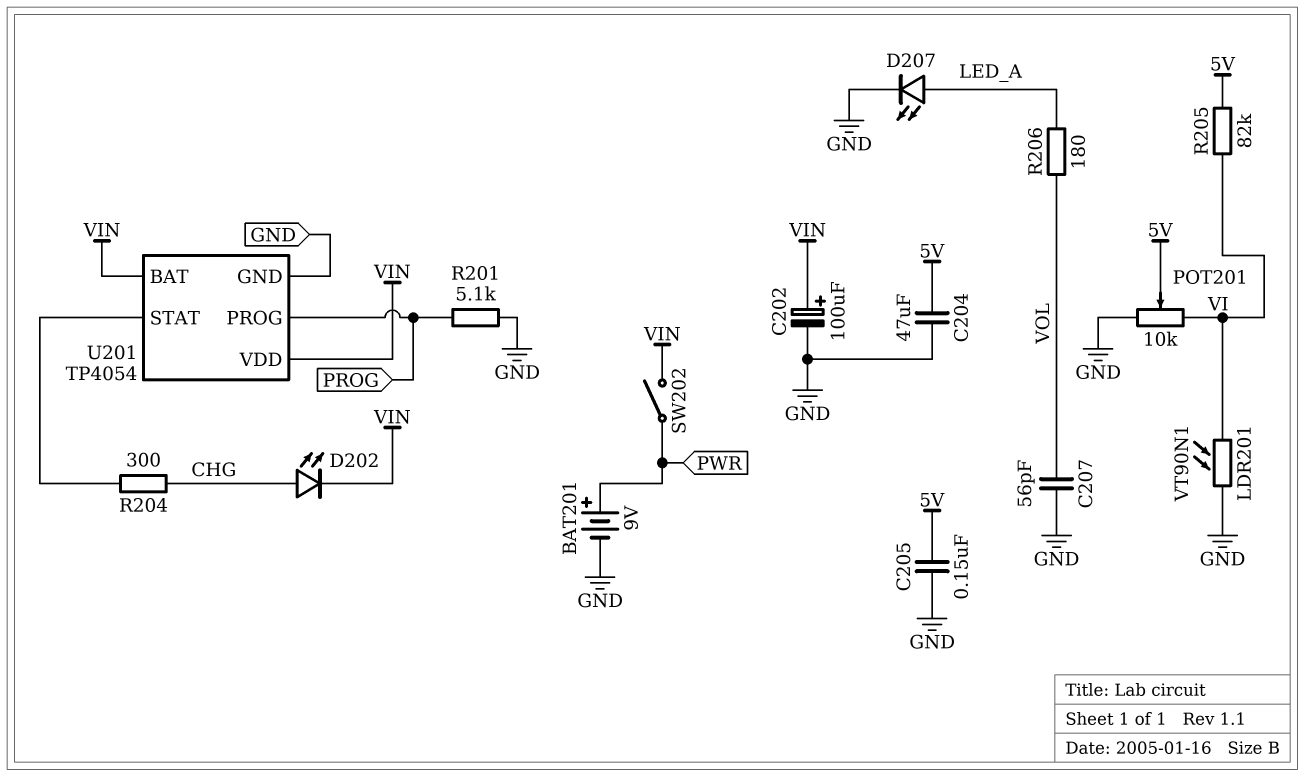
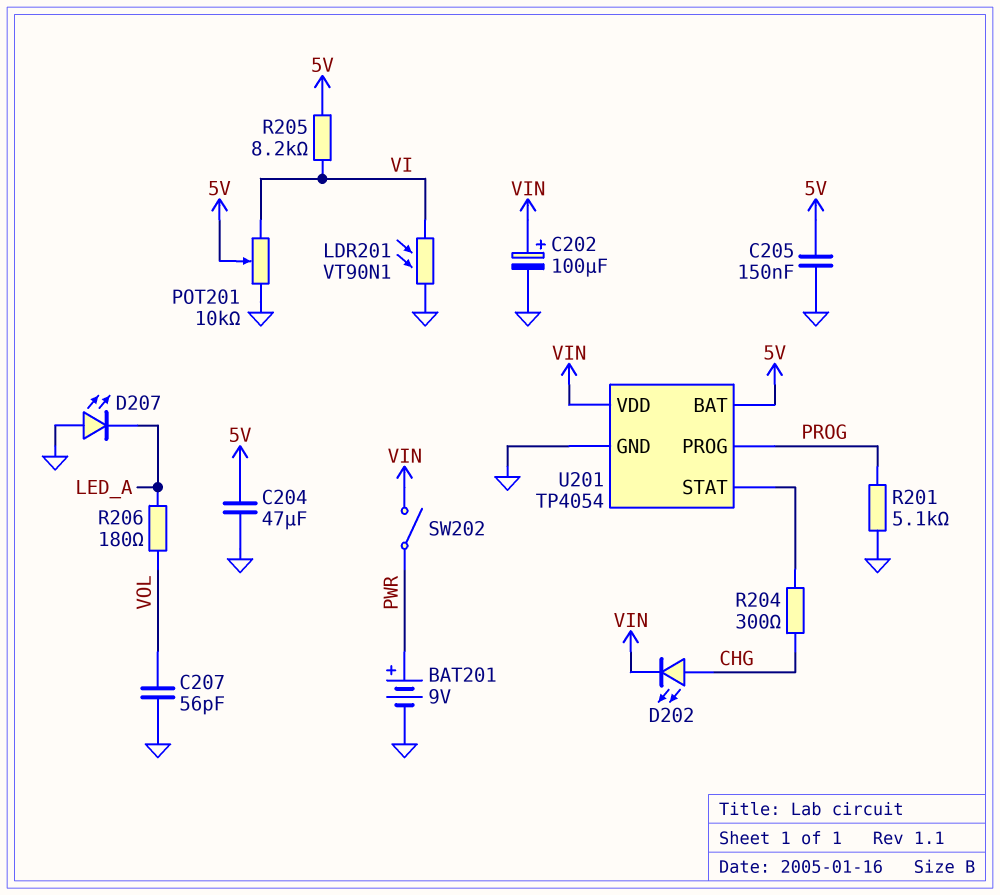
D207: LED (A LED_A, K GND) -> LED (A GND, K LED_A)
R205: 82k (5V, VI) -> 8.2k (5V, VI)
U201 pin BAT: VIN -> 5V

